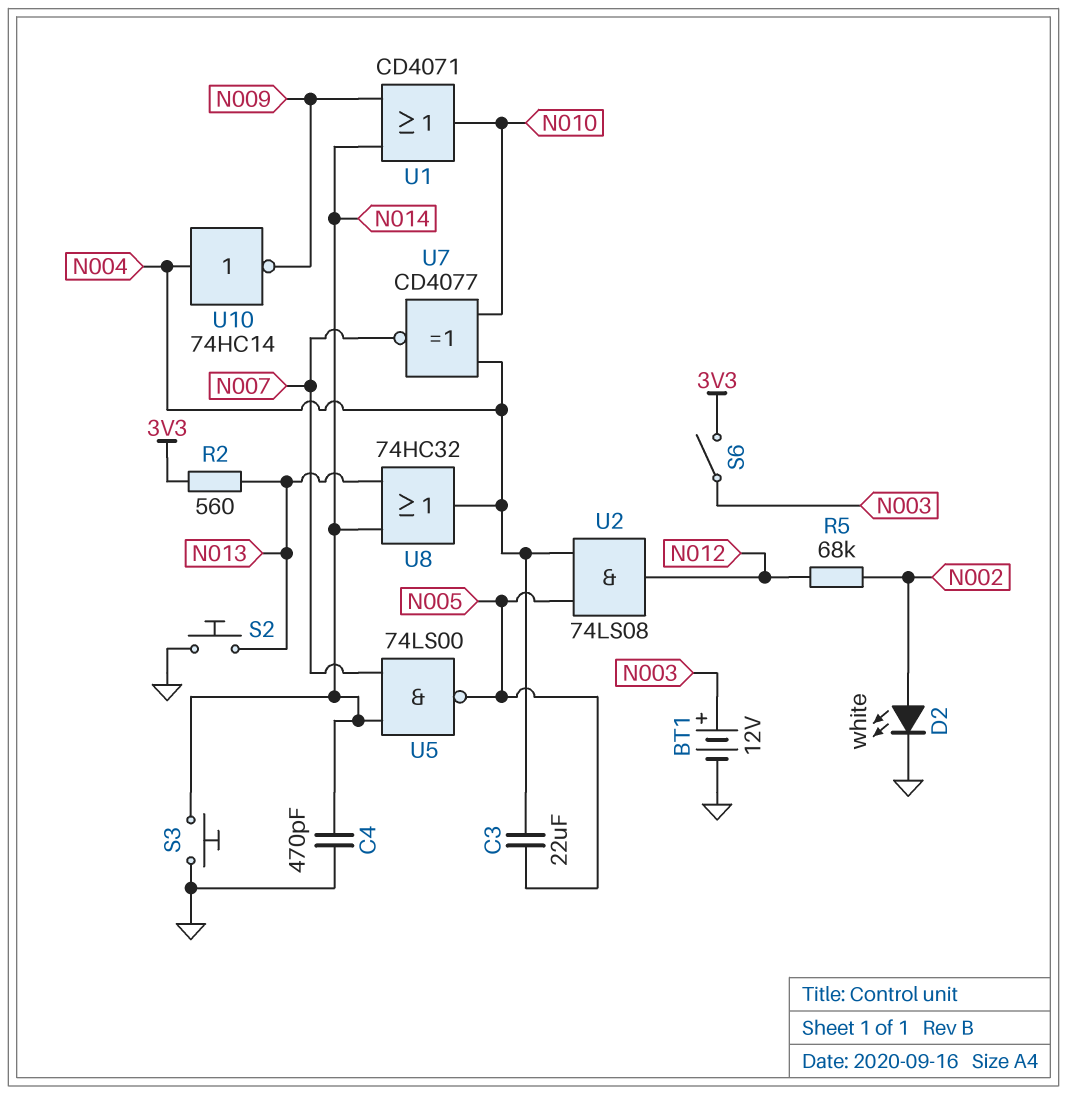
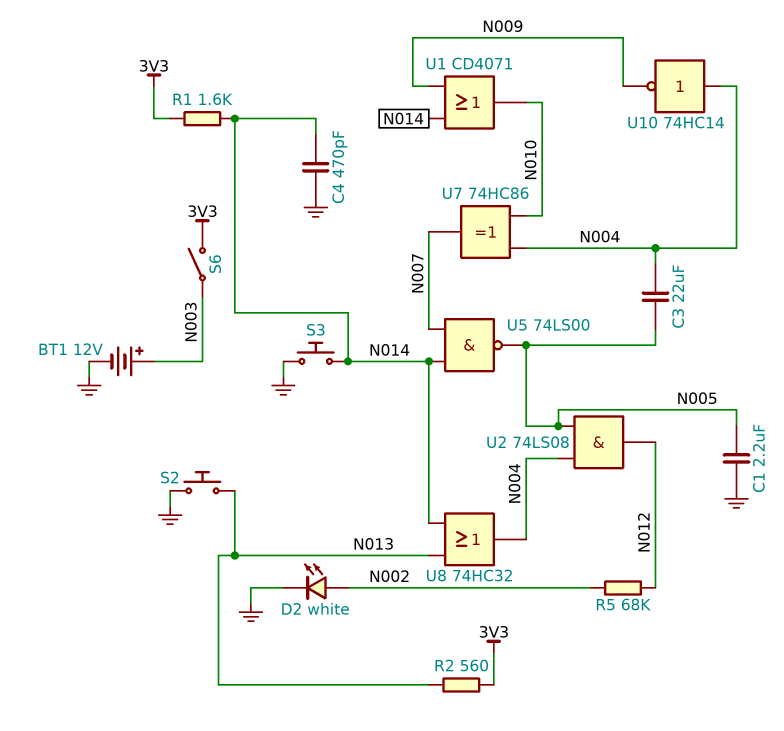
C1: none -> 2.2uF (GND, N005)
R1: none -> 1.6k (3V3, N014)
U7: XNOR CD4077 (in N004, in N010, out N007) -> XOR 74HC86 (in N004, in N010, out N007)

